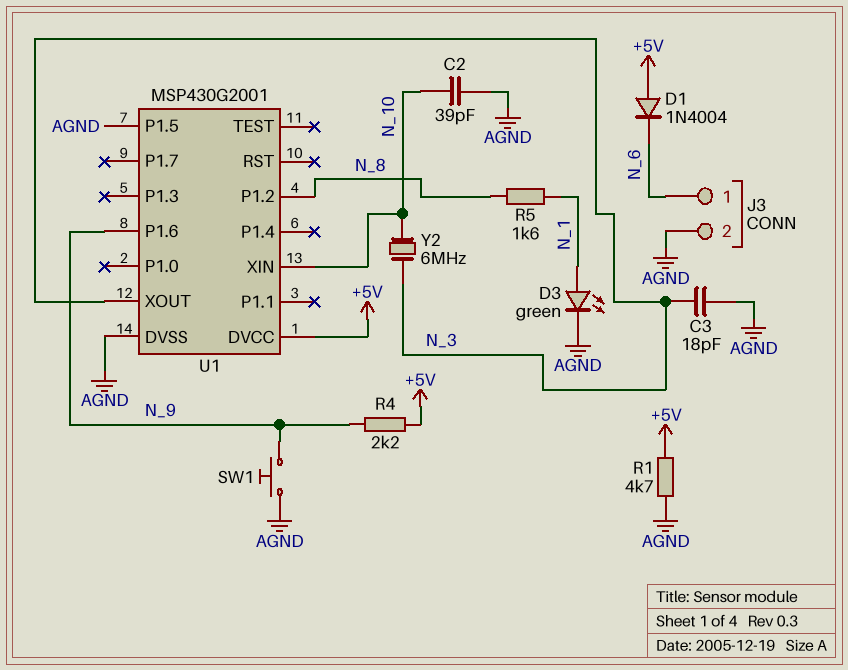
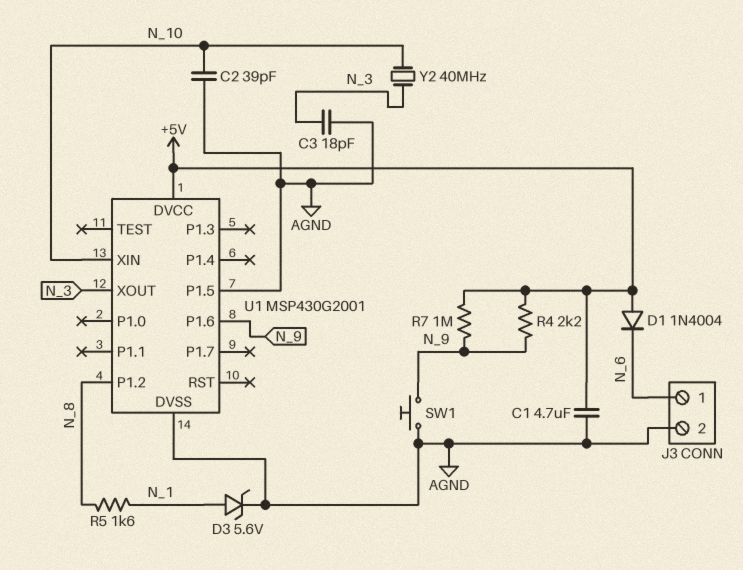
C1: none -> 4.7uF (+5V, AGND)
D3: LED green (A N_1, K AGND) -> zener 5.6V (A N_1, K AGND)
R1: 4.7k (+5V, AGND) -> none
R7: none -> 1M (+5V, N_9)
Y2: 6MHz (N_3, N_10) -> 40MHz (N_3, N_10)

